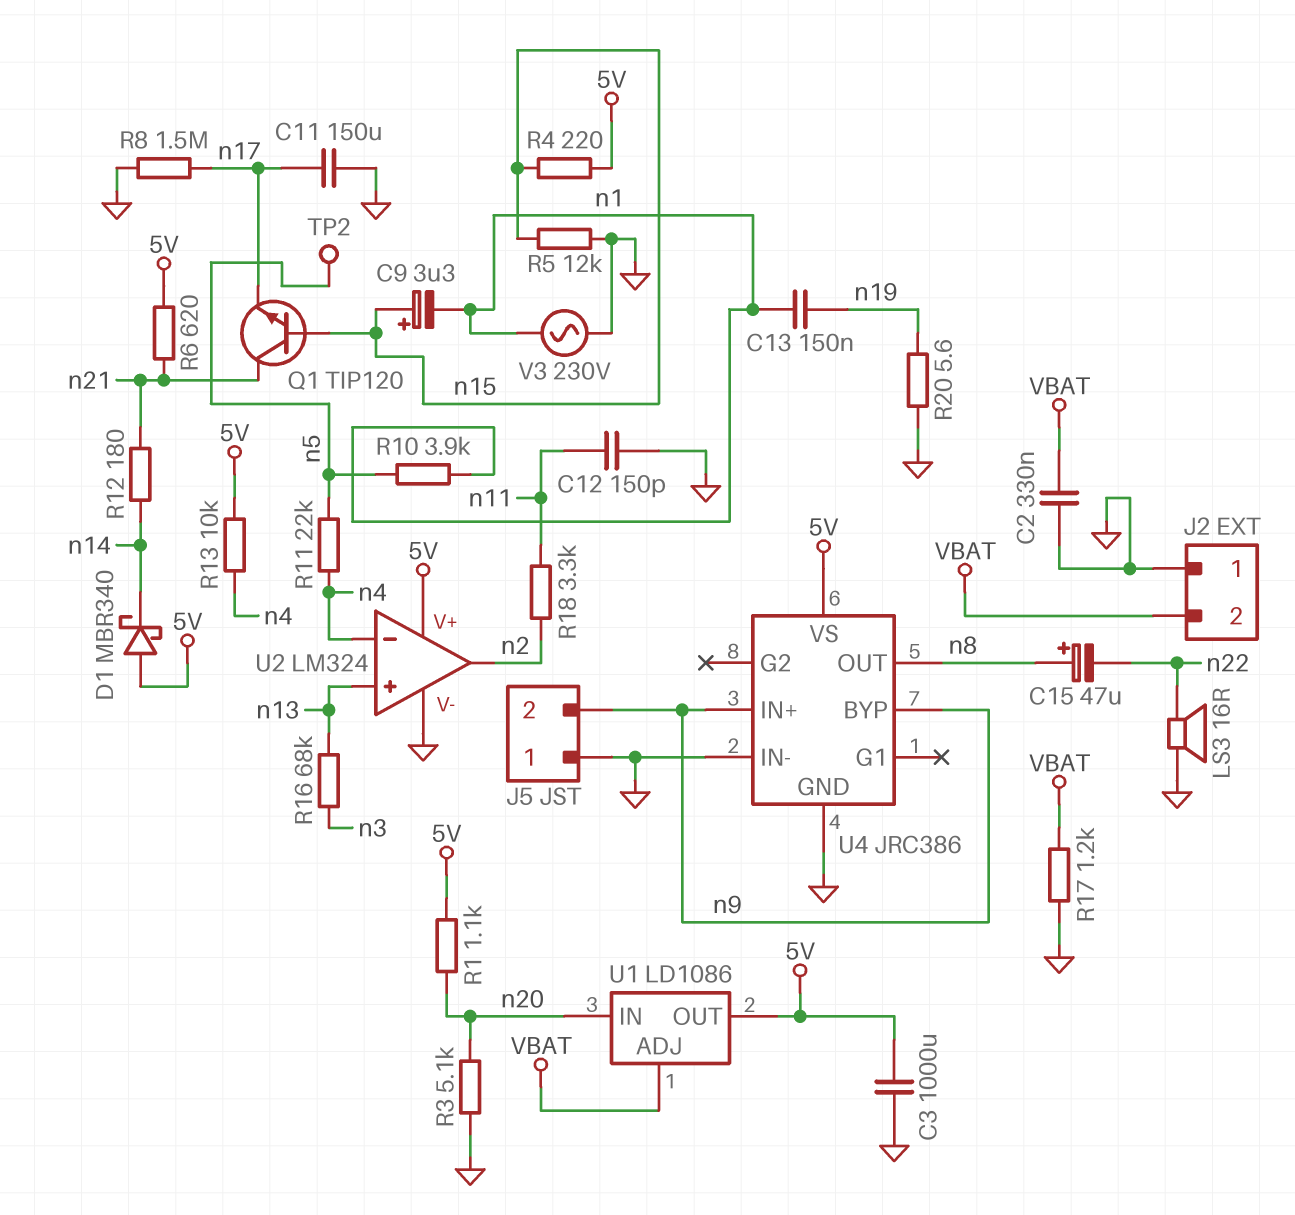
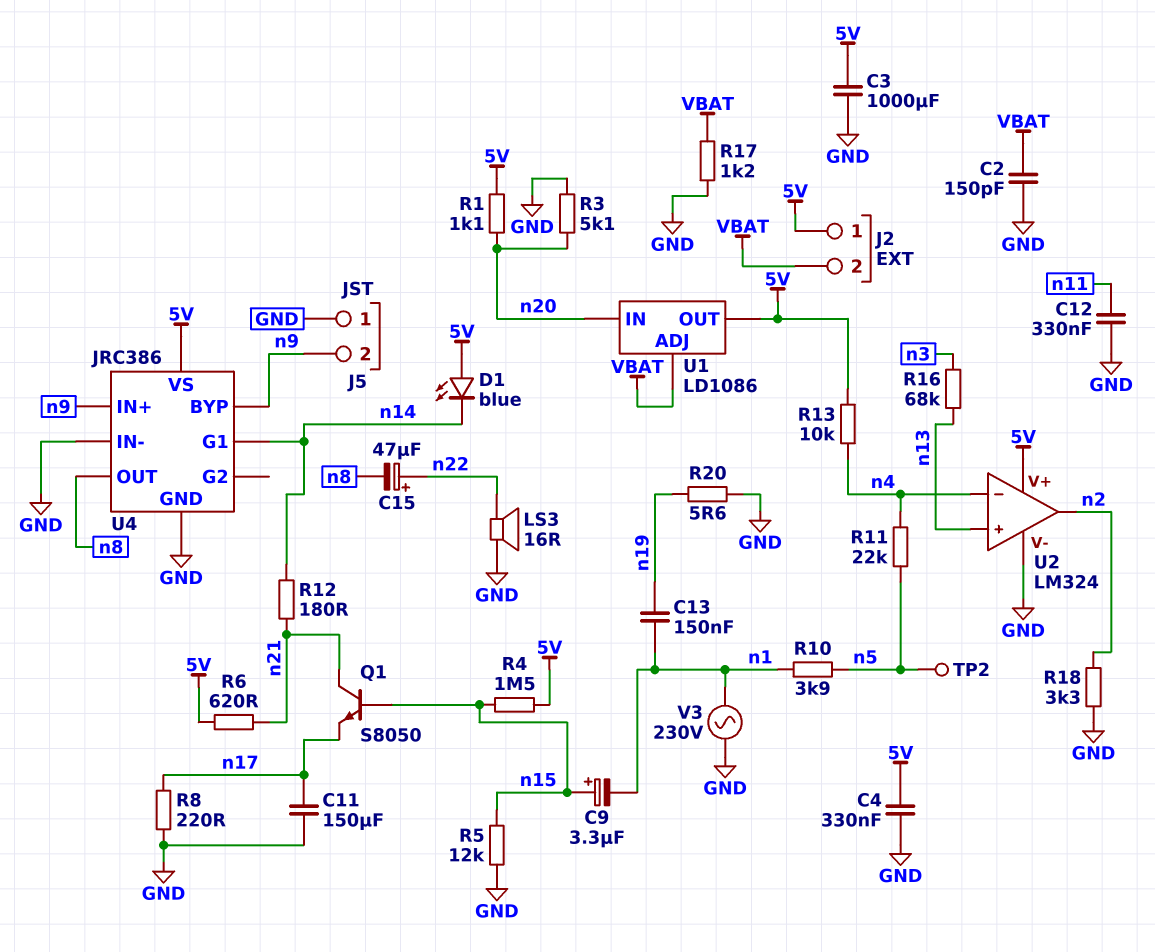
C2: 330nF (GND, VBAT) -> 150pF (GND, VBAT)
C4: none -> 330nF (5V, GND)
C12: 150pF (GND, n11) -> 330nF (GND, n11)
C15: 47uF (plus n8, minus n22) -> 47uF (plus n22, minus n8)
D1: schottky MBR340 (A 5V, K n14) -> LED blue (A 5V, K n14)
J2 pin 1: GND -> 5V
Q1: NPN TIP120 (B n15, C n21, E n17) -> NPN S8050 (B n15, C n21, E n17)
R4: 220 (5V, n15) -> 1.5M (5V, n15)
R8: 1.5M (GND, n17) -> 220 (GND, n17)
R18: 3.3k (n2, n11) -> 3.3k (GND, n2)
U4 pin G1: none -> n14

